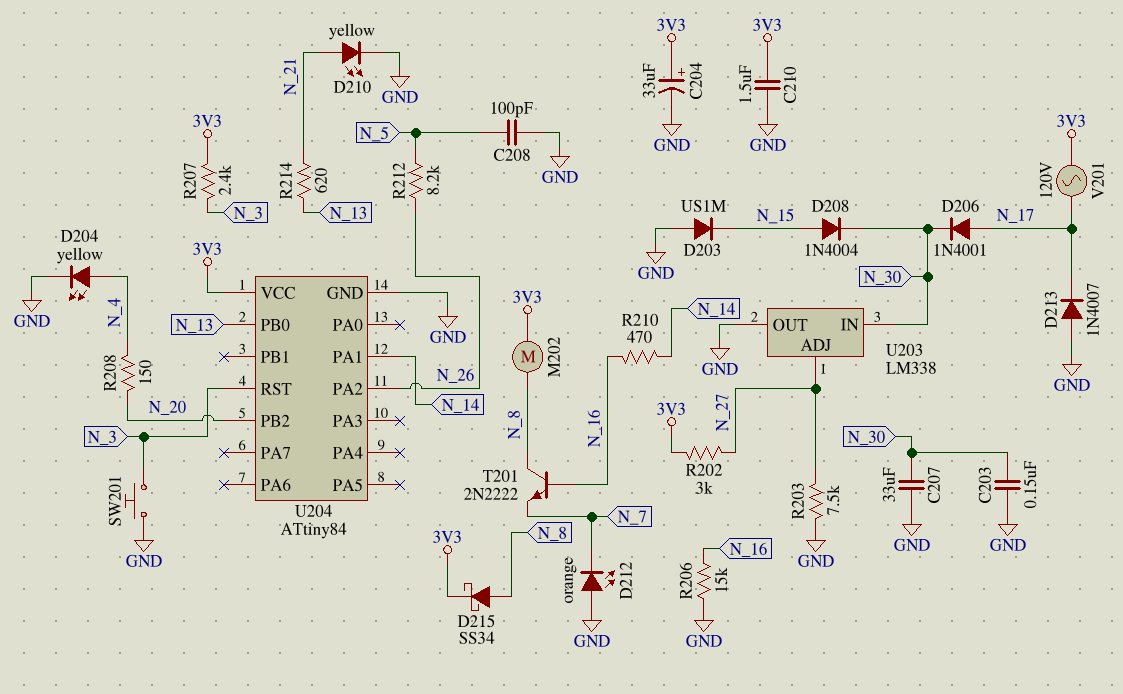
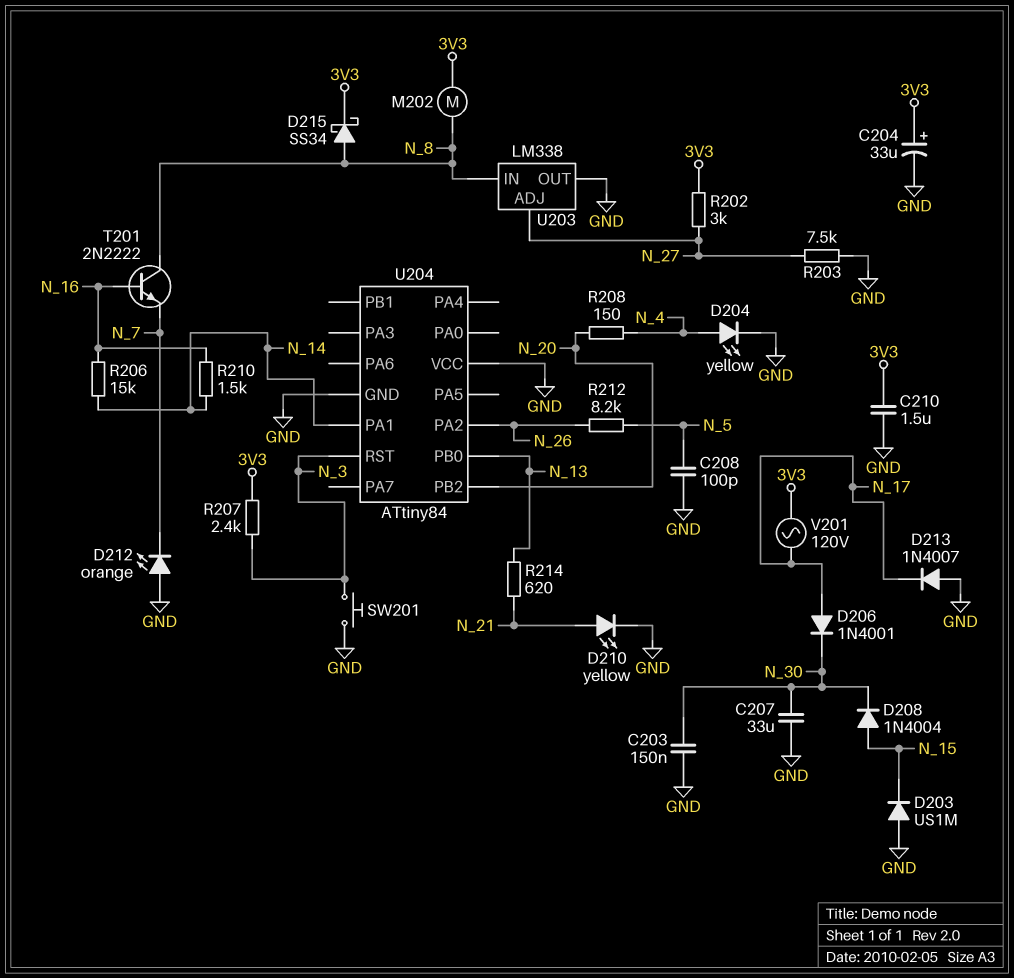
R206: 15k (GND, N_16) -> 15k (N_14, N_16)
R210: 470 (N_14, N_16) -> 1.5k (N_14, N_16)
U203 pin IN: N_30 -> N_8
U204 pin VCC: 3V3 -> GND

